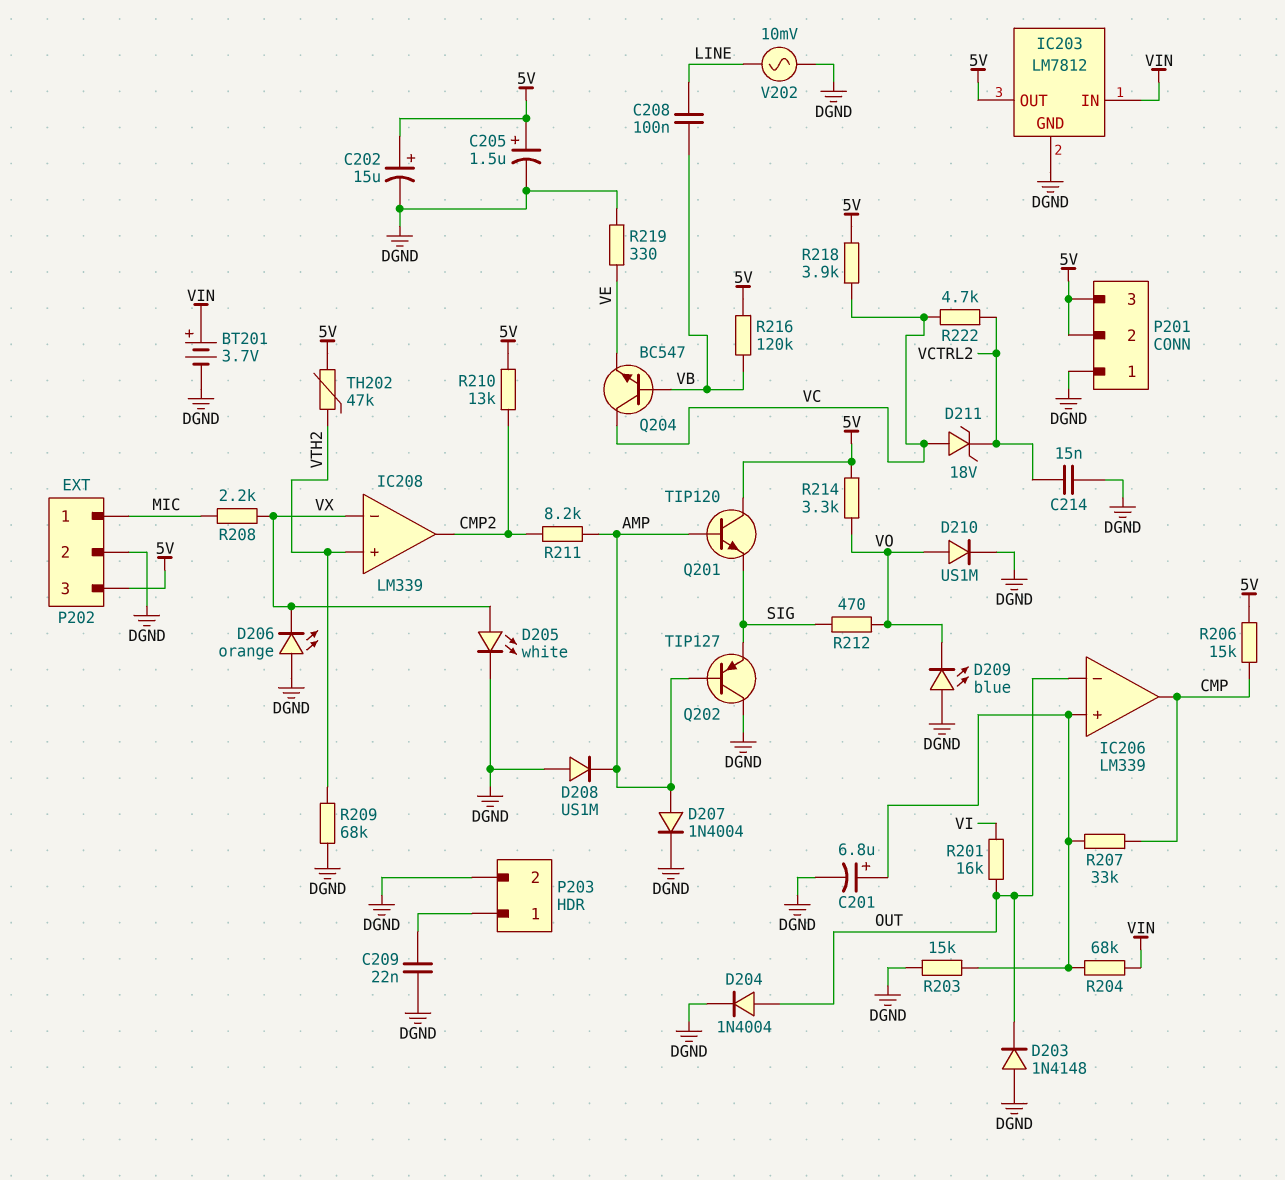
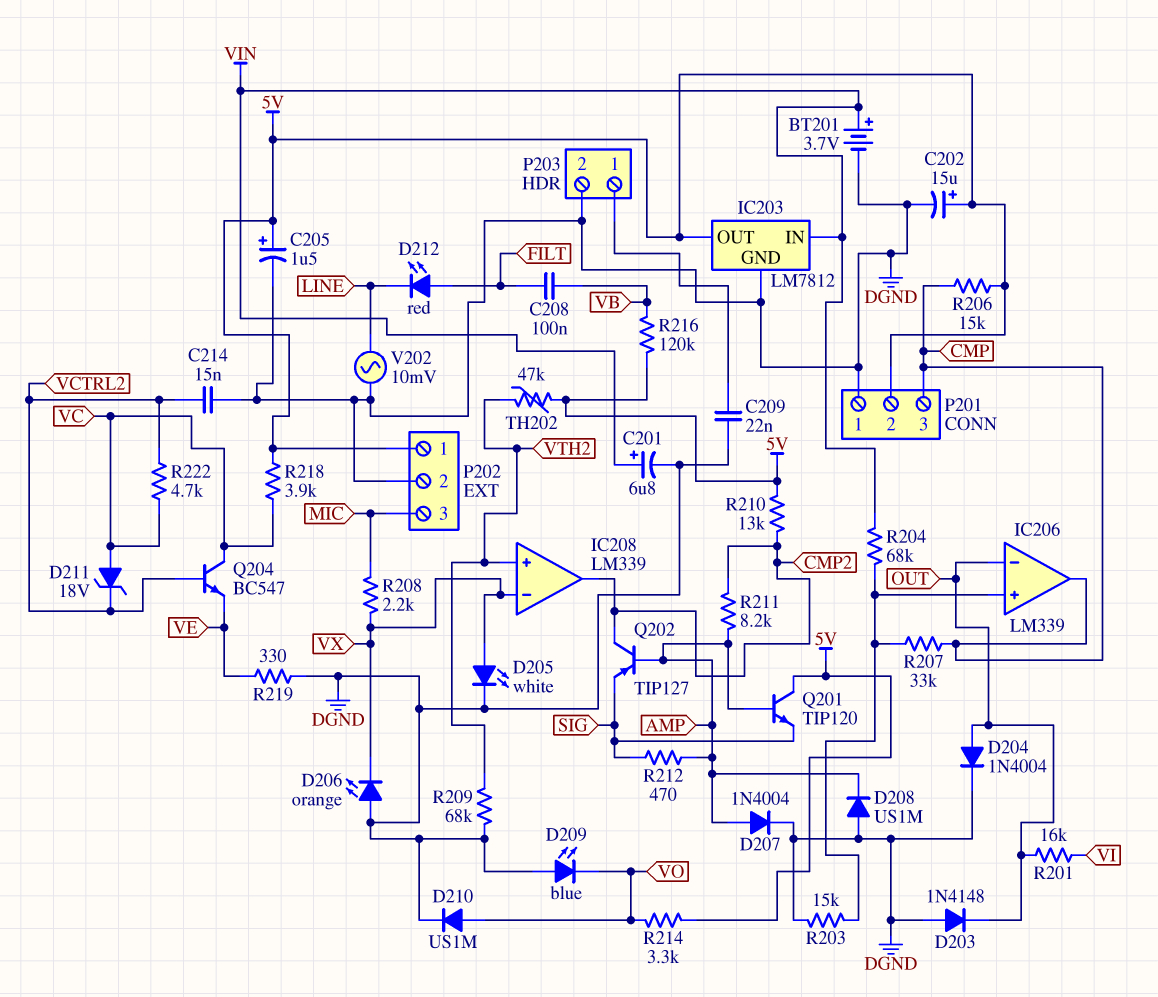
C201: 6.8uF (plus IC206/in+, minus DGND) -> 6.8uF (plus VIN, minus DGND)
C208: 100nF (LINE, VB) -> 100nF (FILT, VB)
D212: none -> LED red (A FILT, K LINE)
P201 pin 3: 5V -> CMP
P202 pin 1: MIC -> 5V
P202 pin 3: 5V -> MIC
Q202: PNP TIP127 (B AMP, C DGND, E SIG) -> PNP TIP127 (B AMP, C CMP2, E SIG)
Q204: NPN BC547 (B VB, C VC, E VE) -> NPN BC547 (B VCTRL2, C VC, E VE)
R212: 470 (SIG, VO) -> 470 (AMP, SIG)

